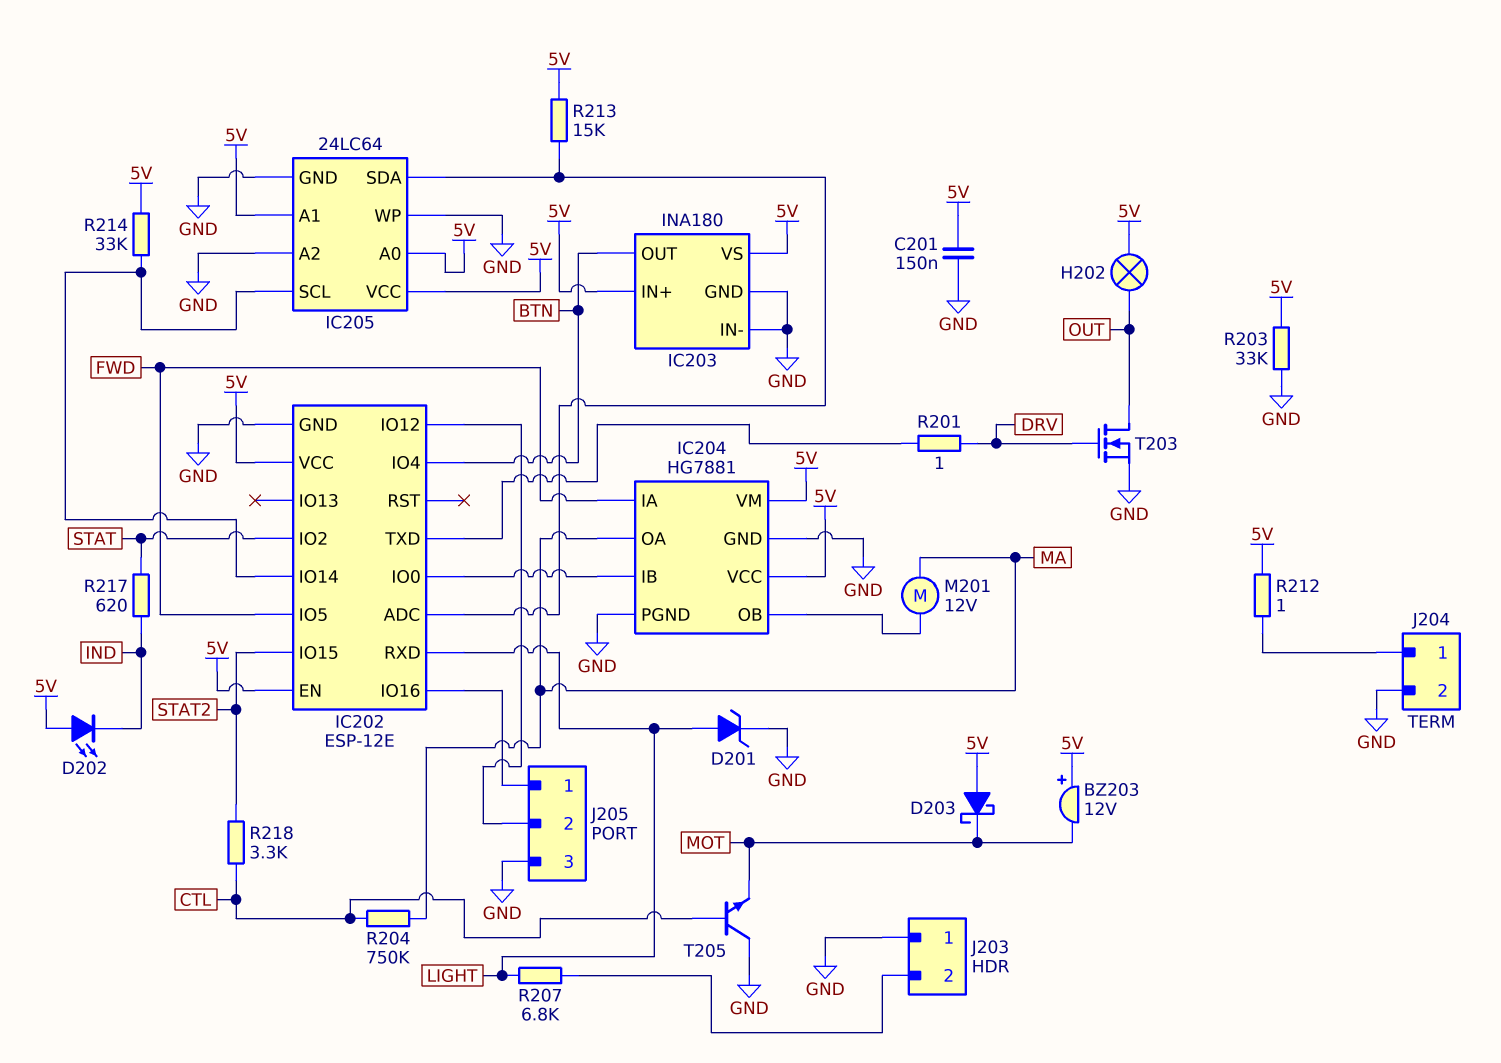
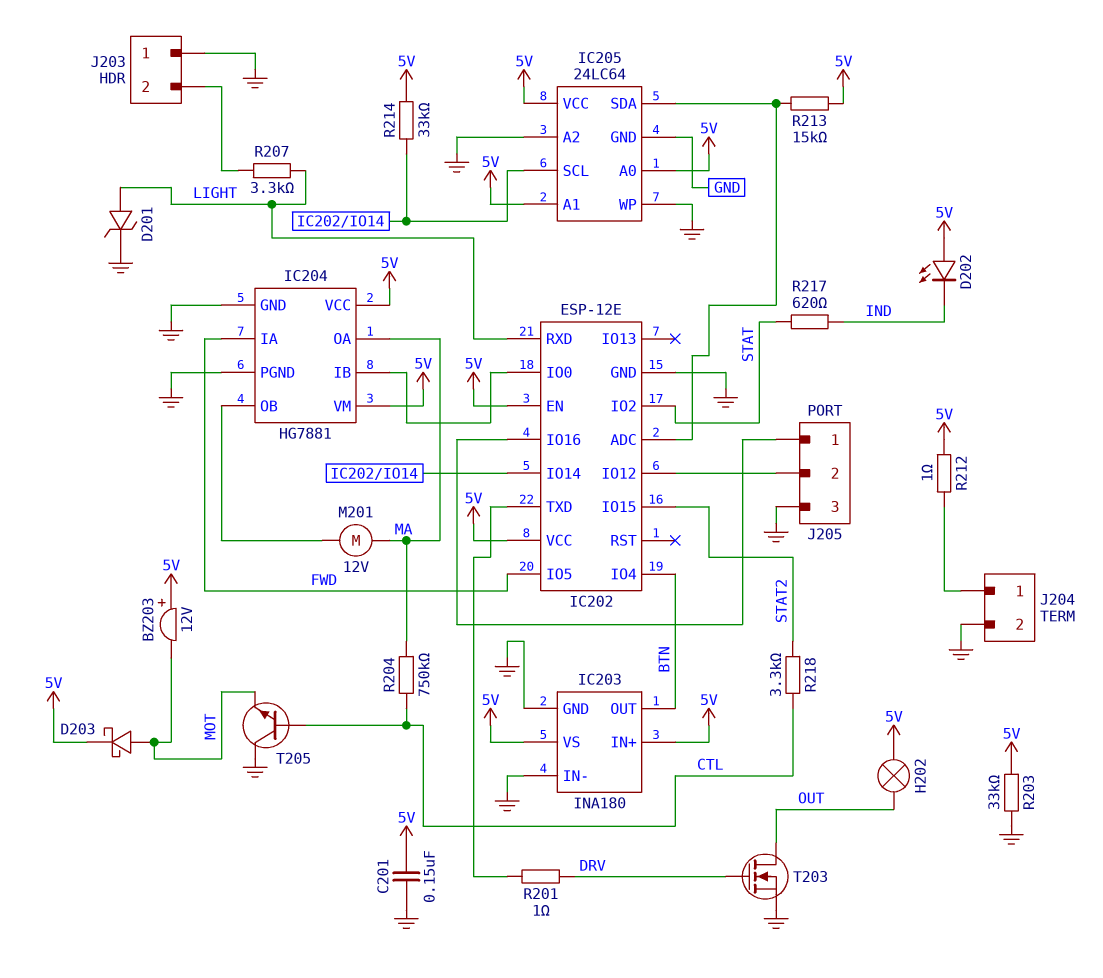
D203: schottky (A 5V, K MOT) -> schottky (A MOT, K 5V)
R207: 6.8k (J203/2, LIGHT) -> 3.3k (J203/2, LIGHT)

